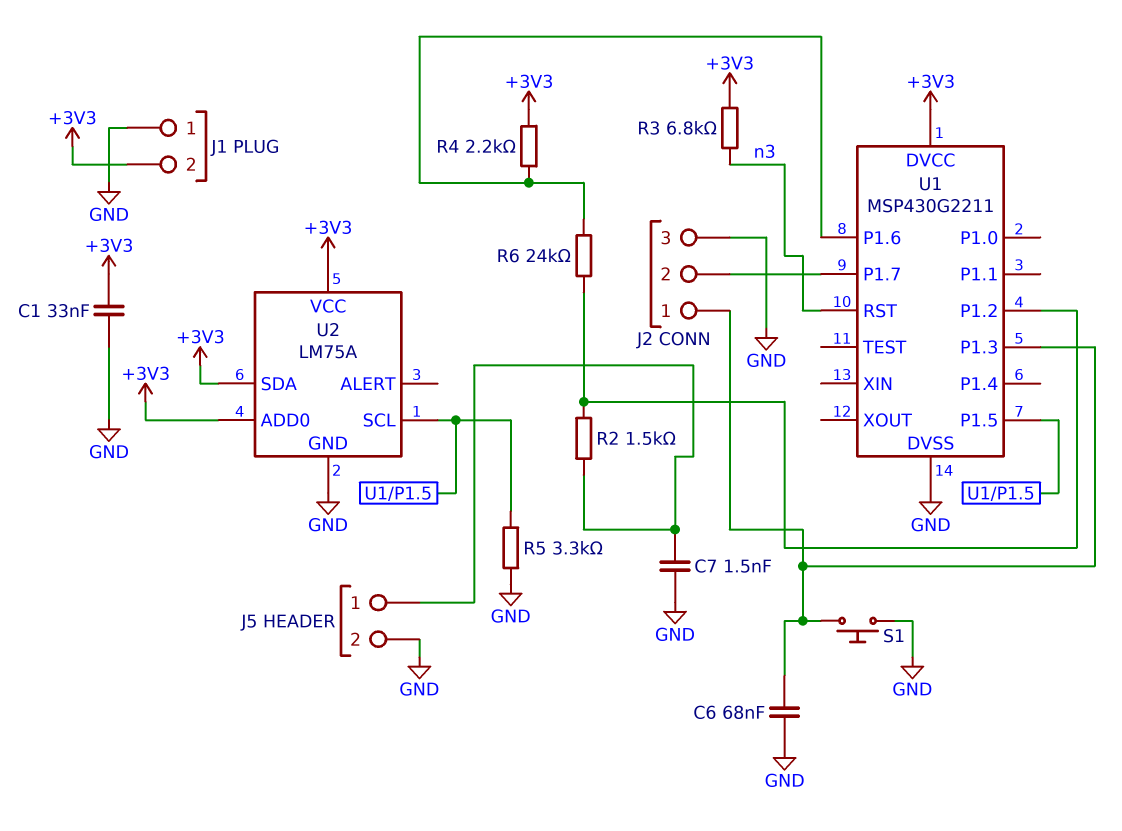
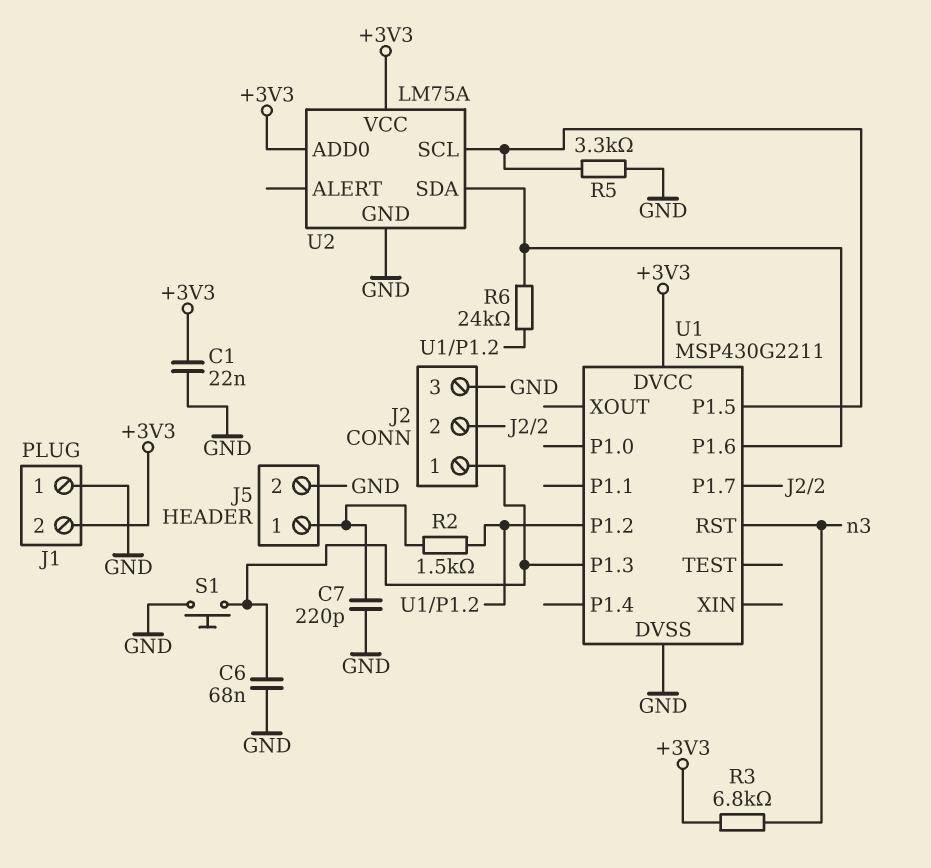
C1: 33nF (+3V3, GND) -> 22nF (+3V3, GND)
C7: 1.5nF (GND, J5/1) -> 220pF (GND, J5/1)
R4: 2.2k (+3V3, U1/P1.6) -> none
U2 pin SDA: +3V3 -> U1/P1.6

